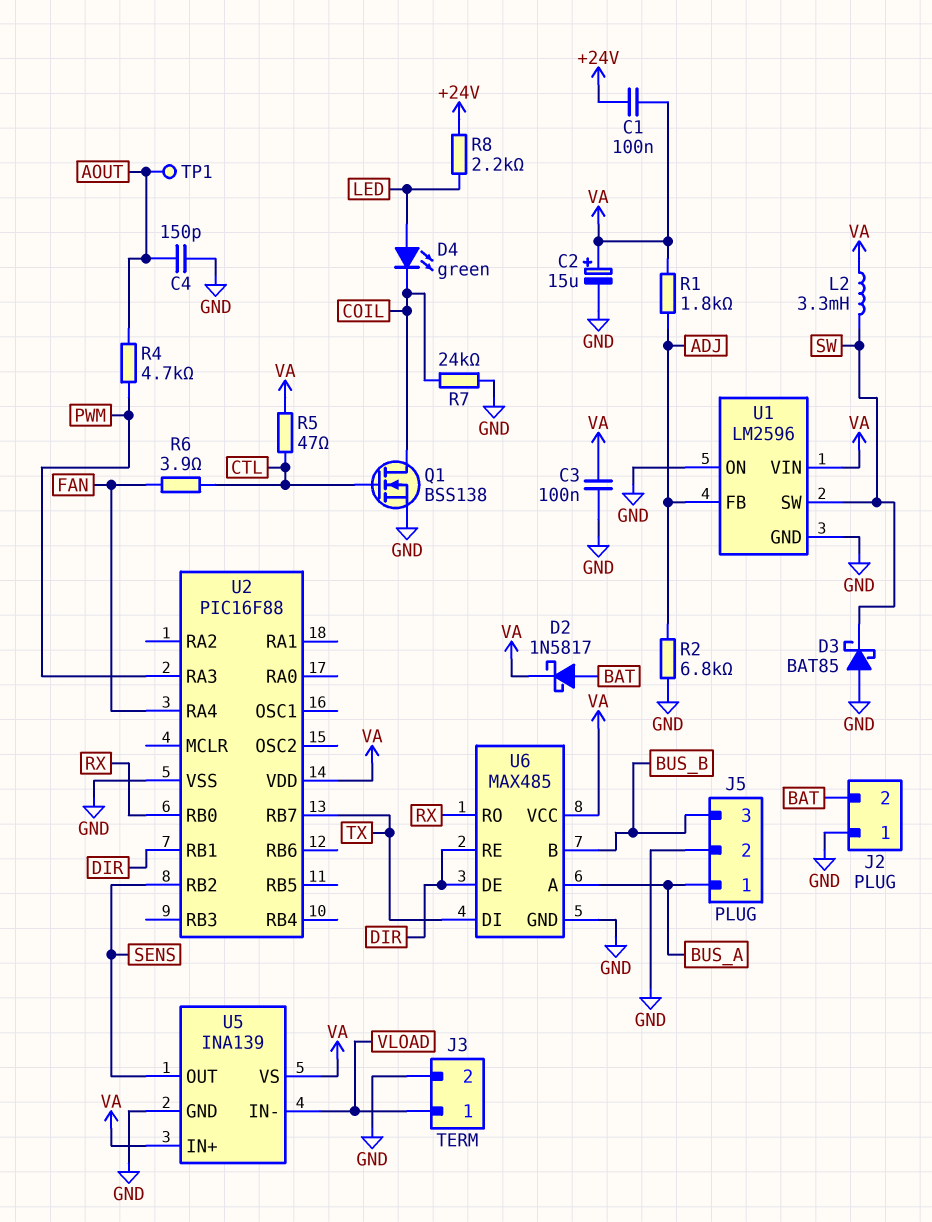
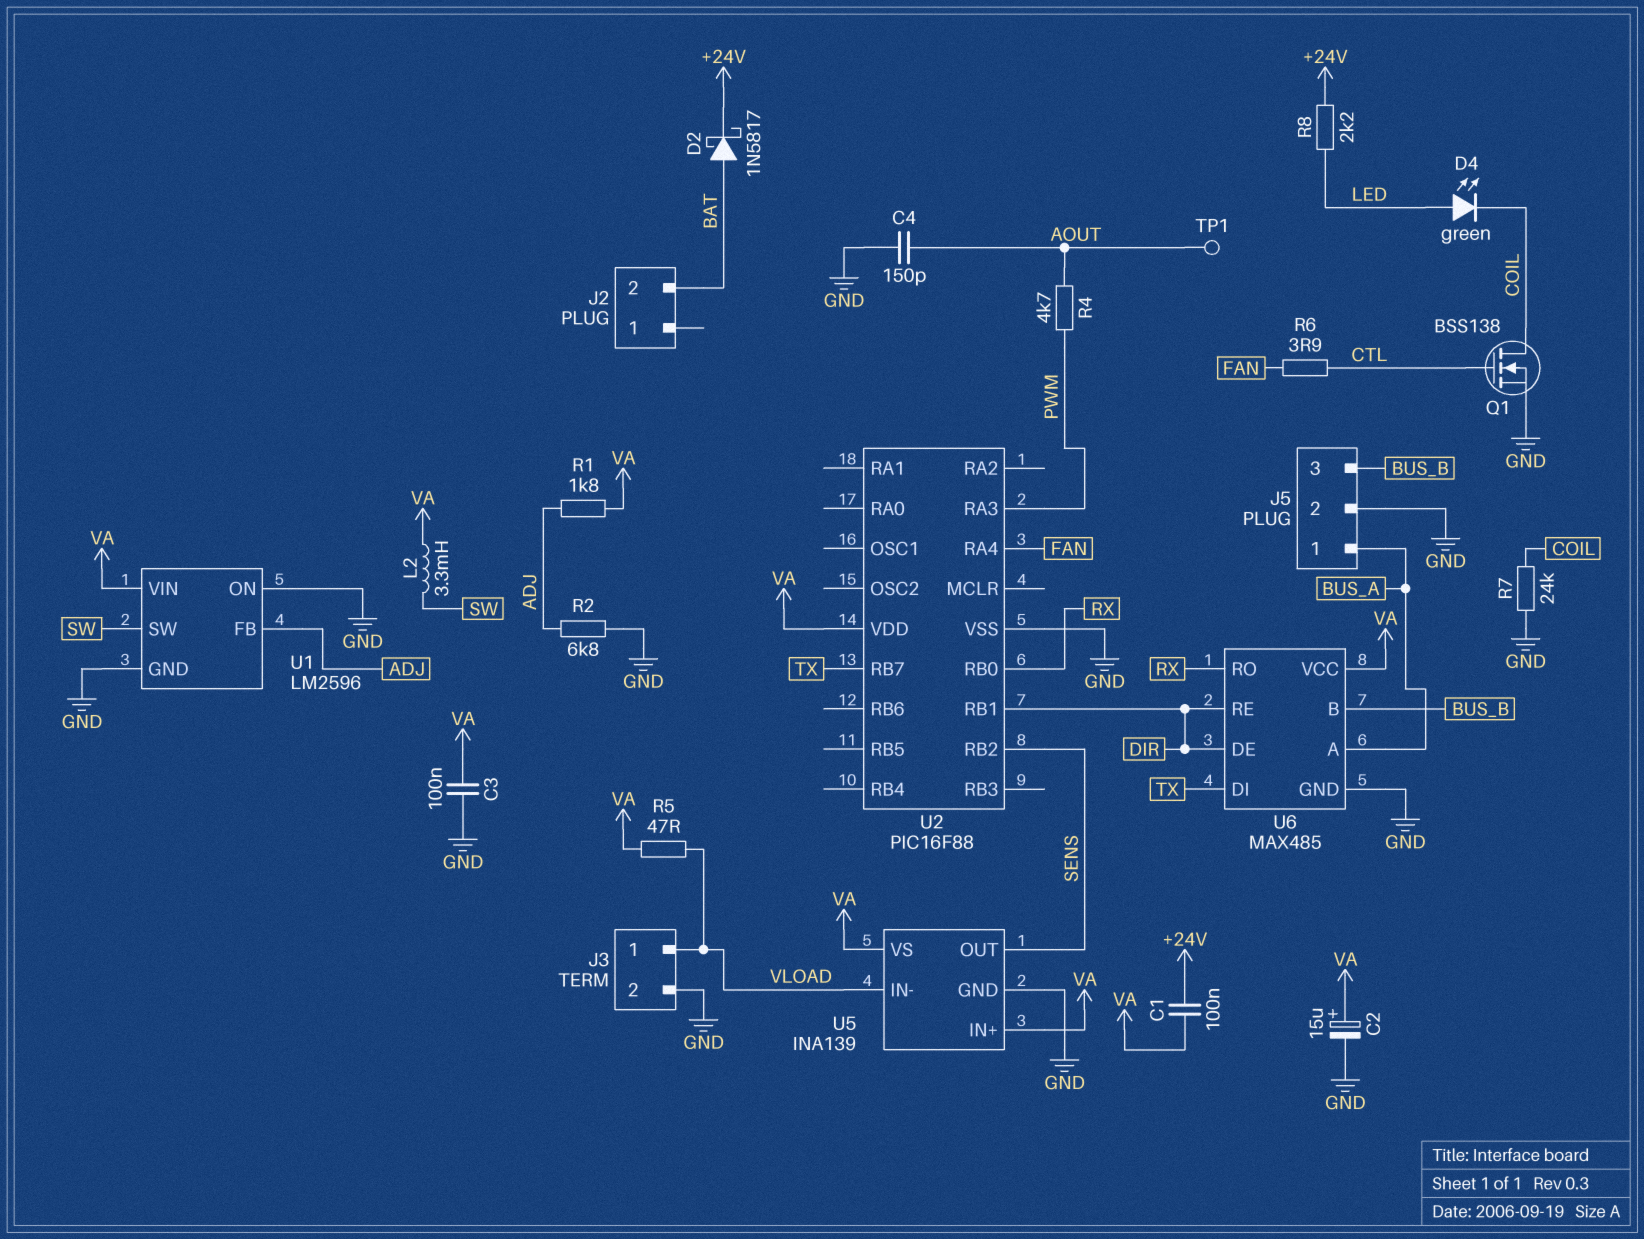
D2: schottky 1N5817 (A BAT, K VA) -> schottky 1N5817 (A BAT, K +24V)
D3: schottky BAT85 (A GND, K SW) -> none
J2 pin 1: GND -> none
R5: 47 (CTL, VA) -> 47 (VA, VLOAD)

